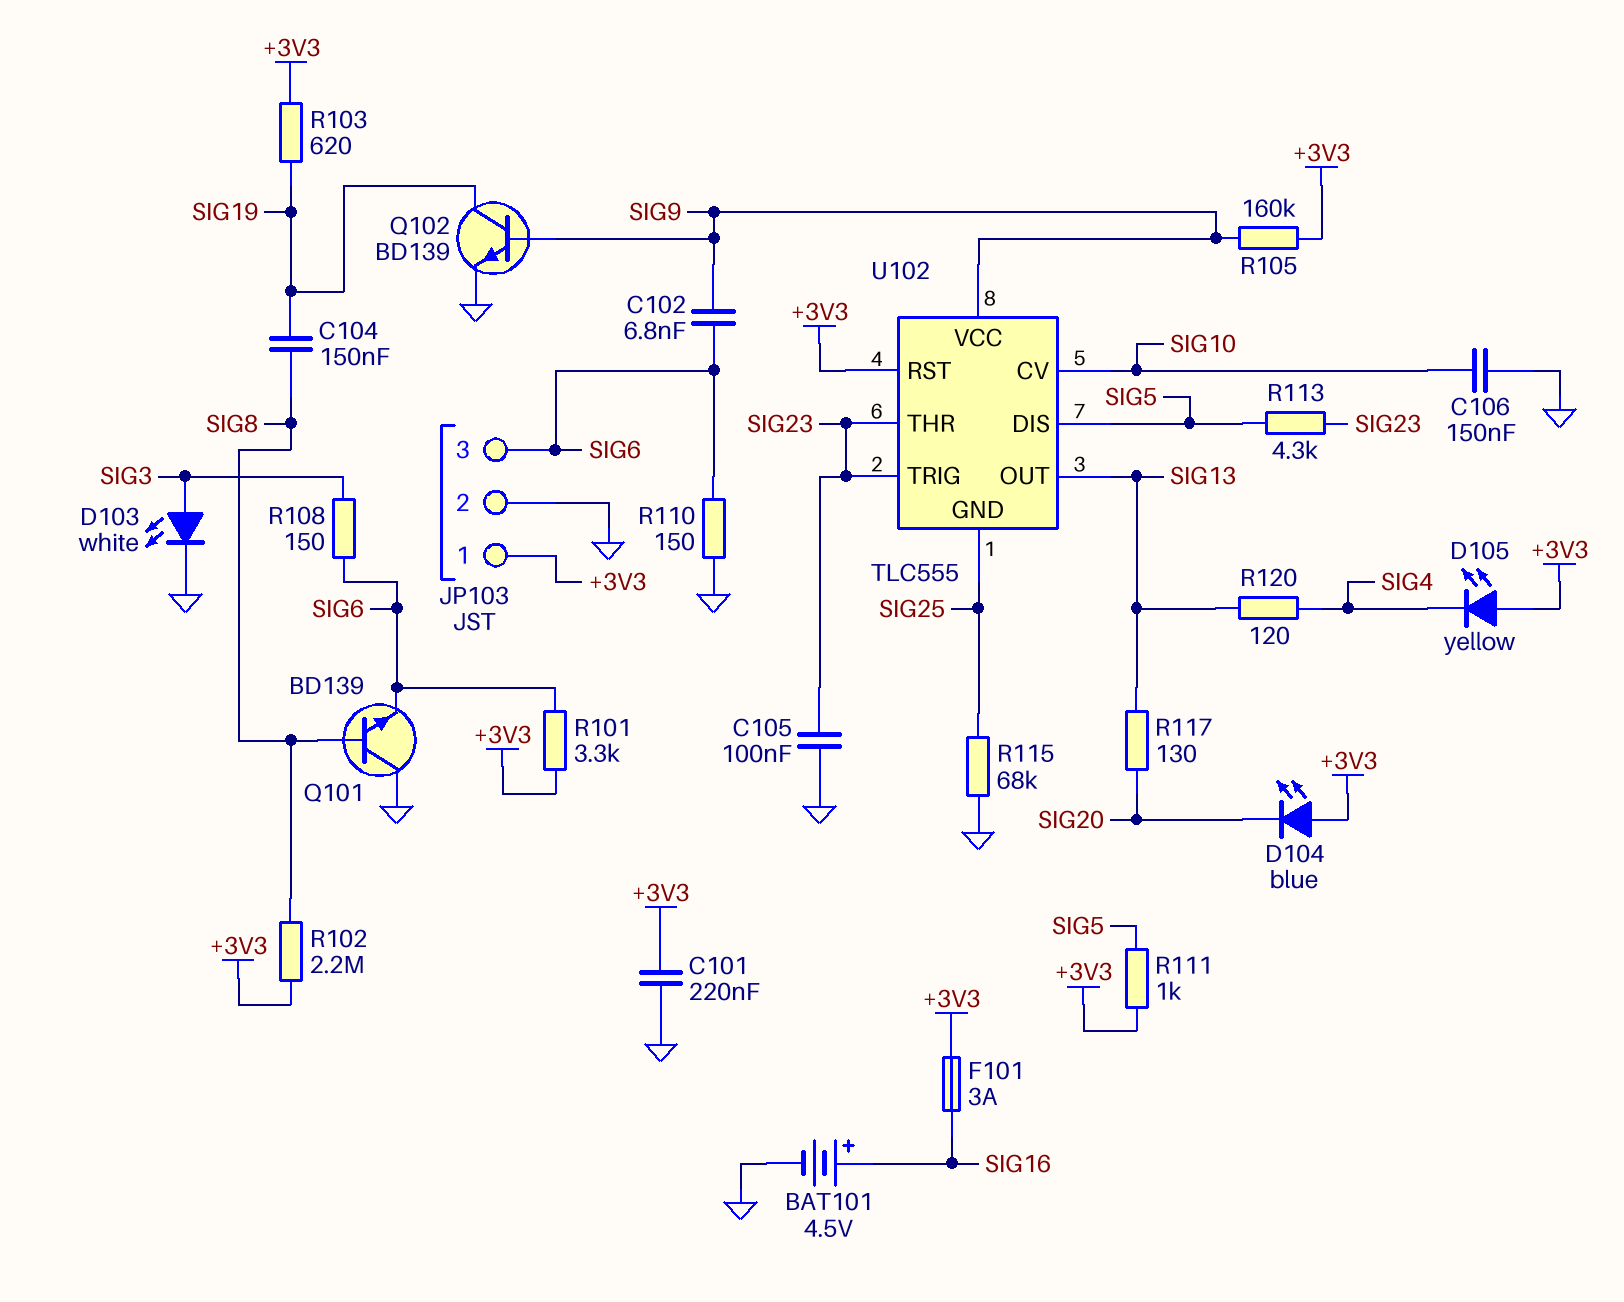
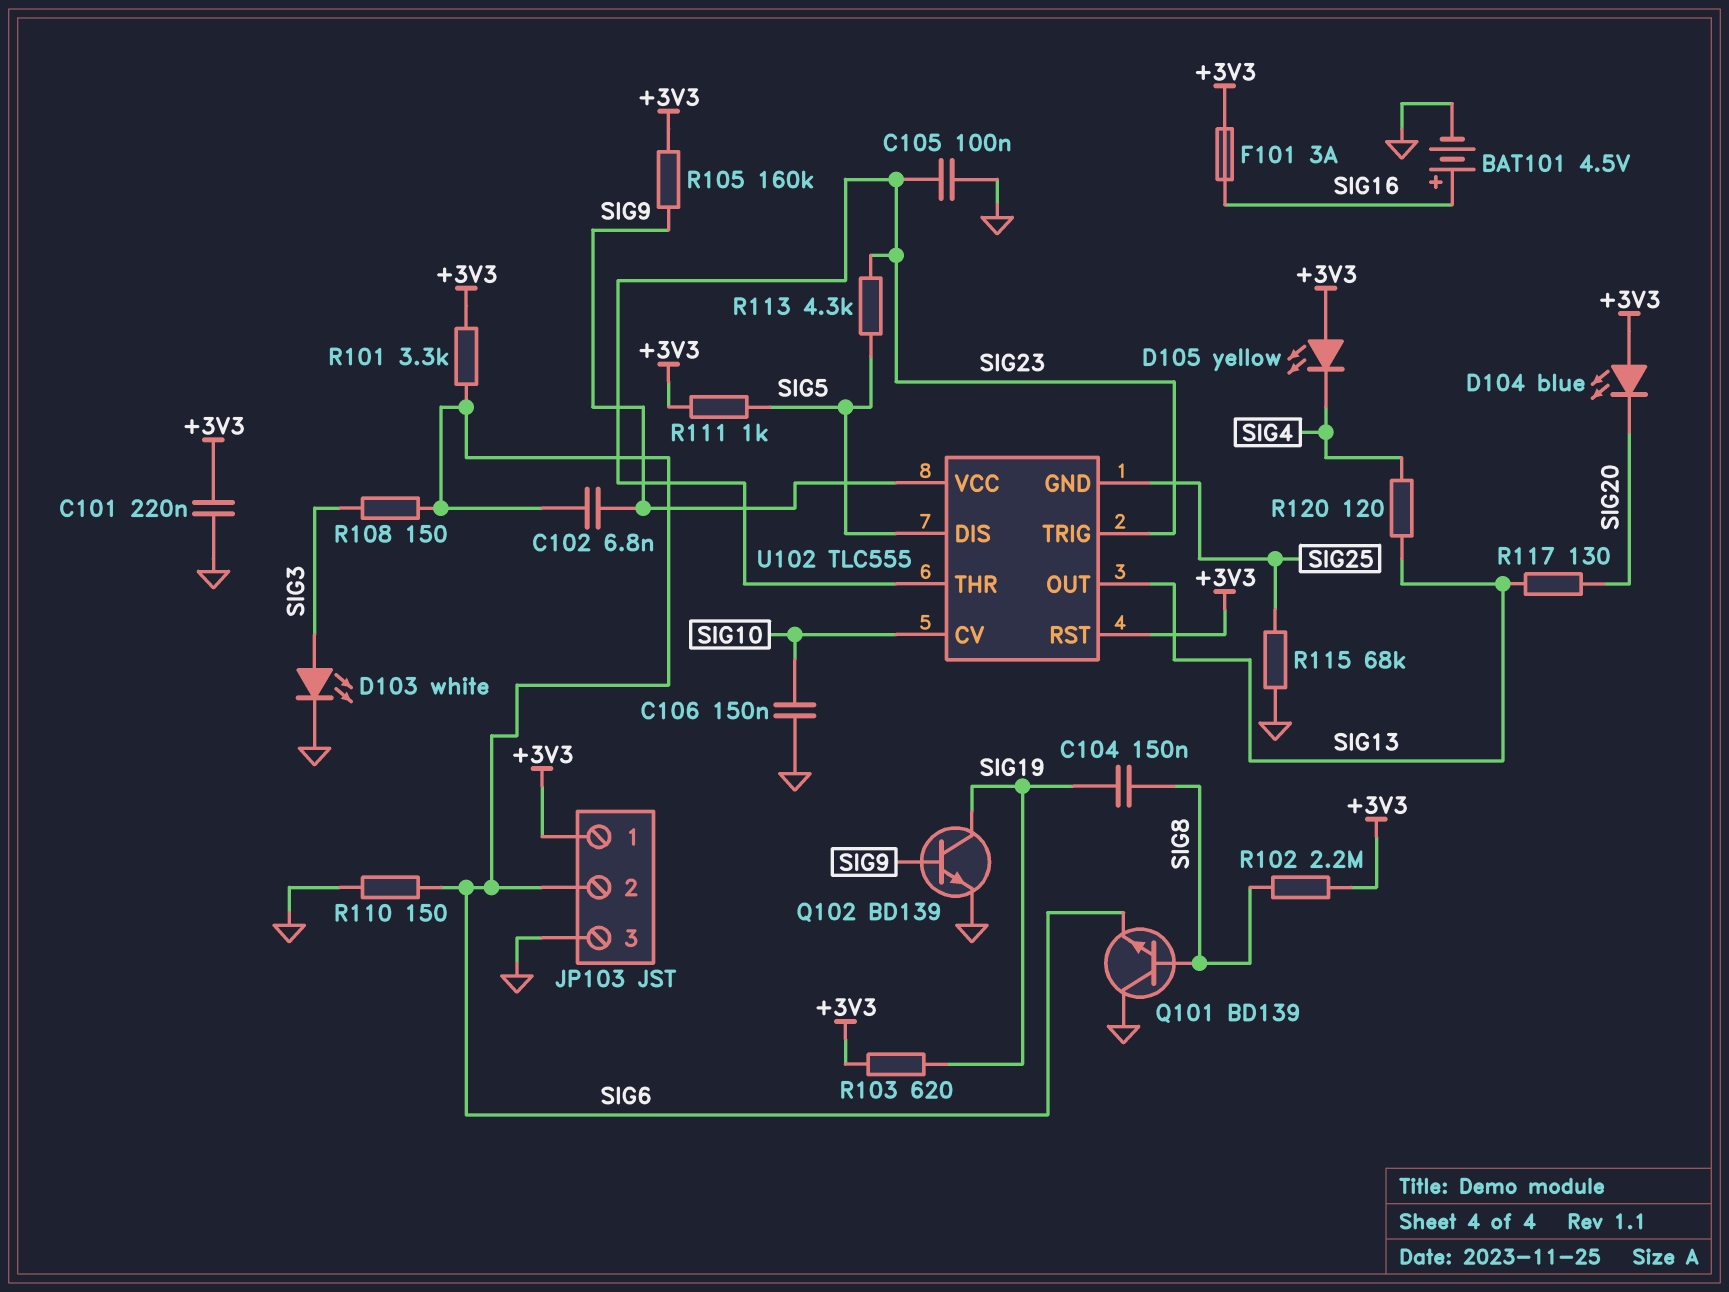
JP103 pin 2: GND -> SIG6
JP103 pin 3: SIG6 -> GND

